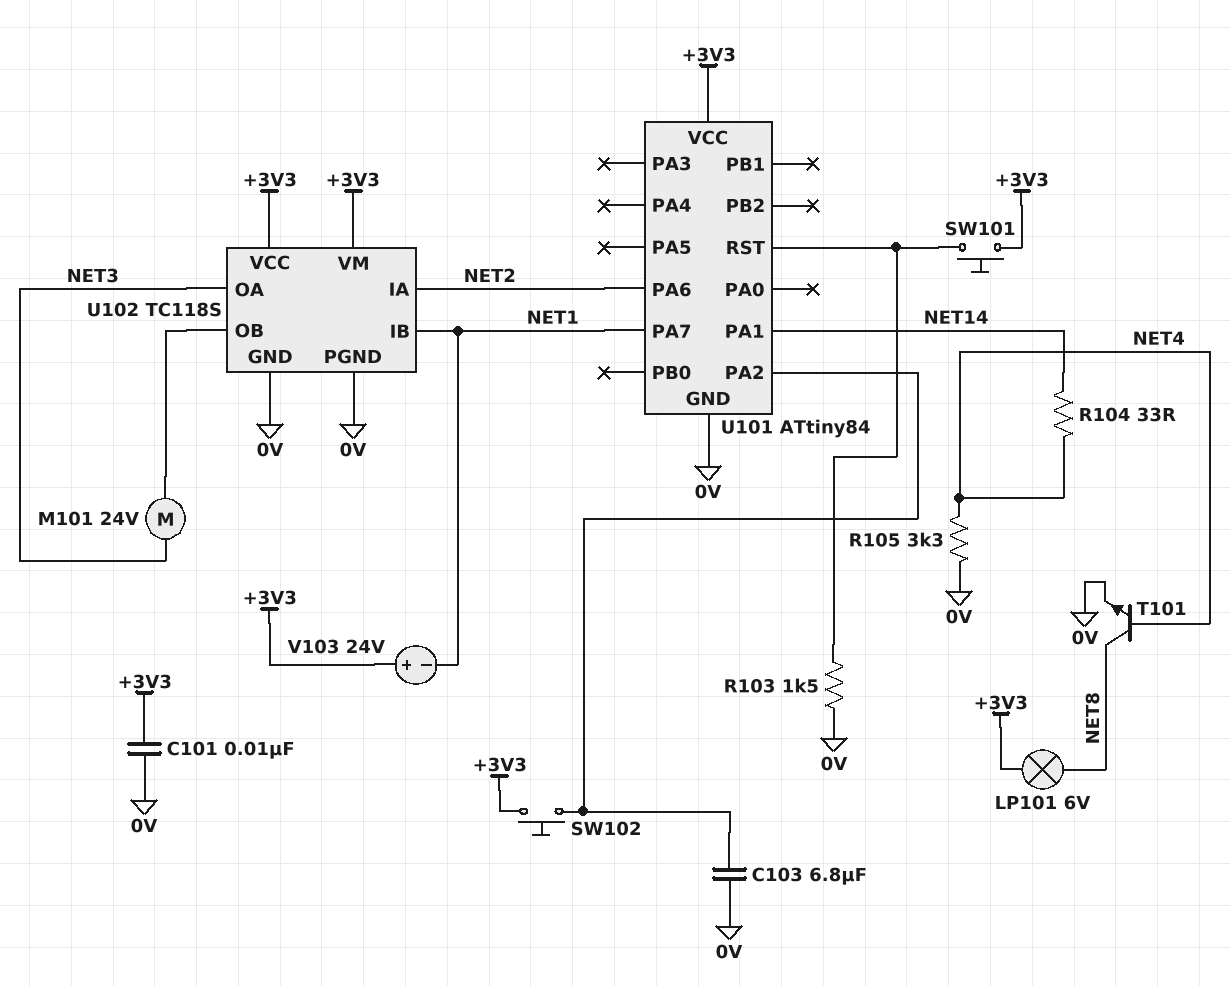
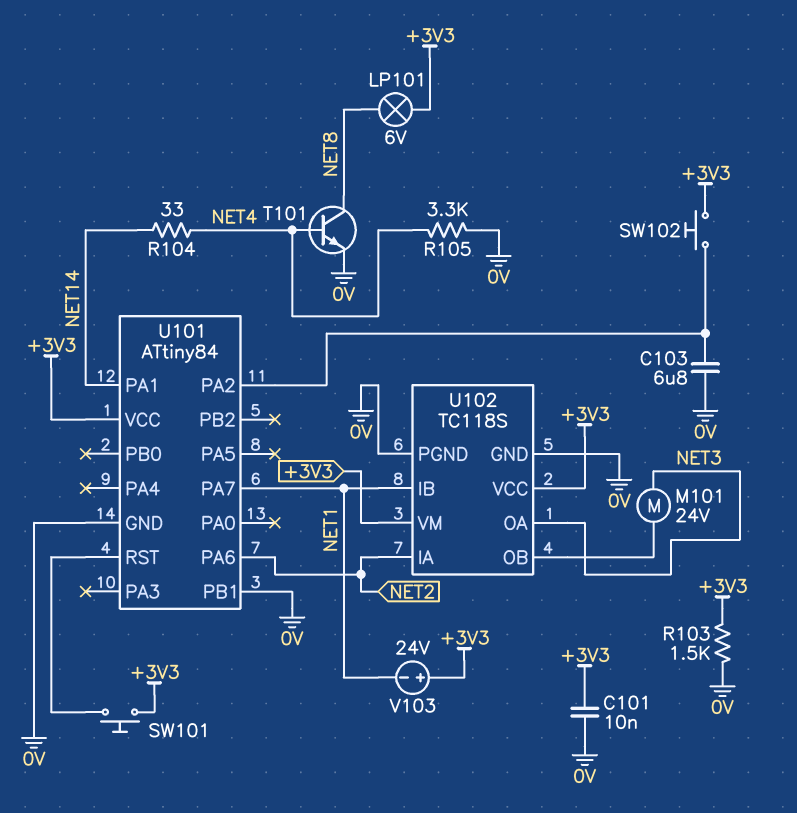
R103: 1.5k (0V, U101/RST) -> 1.5k (+3V3, 0V)
U101 pin PB1: none -> 0V

